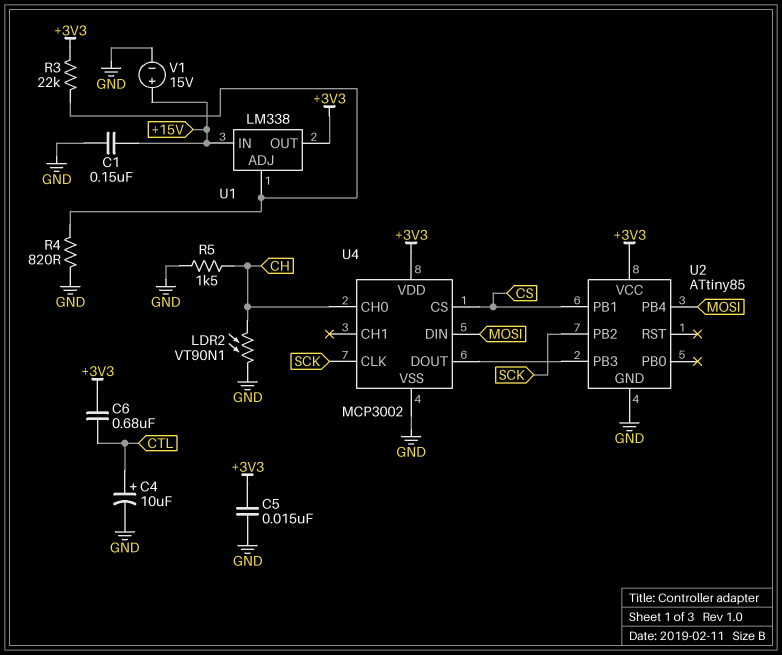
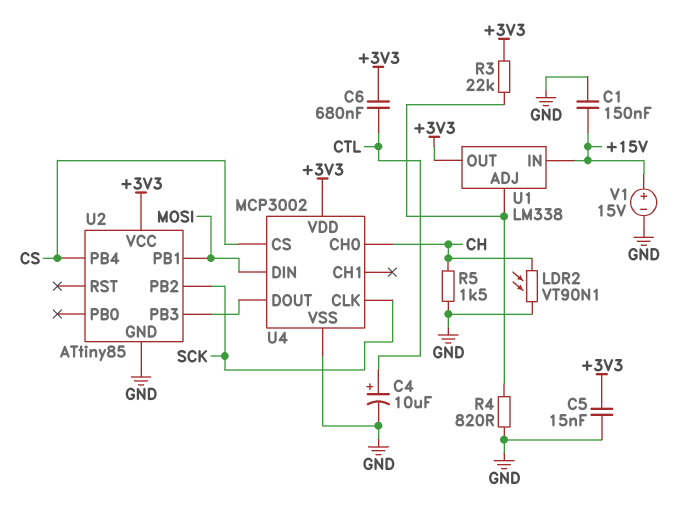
U2 pin PB1: CS -> MOSI
U2 pin PB4: MOSI -> CS

